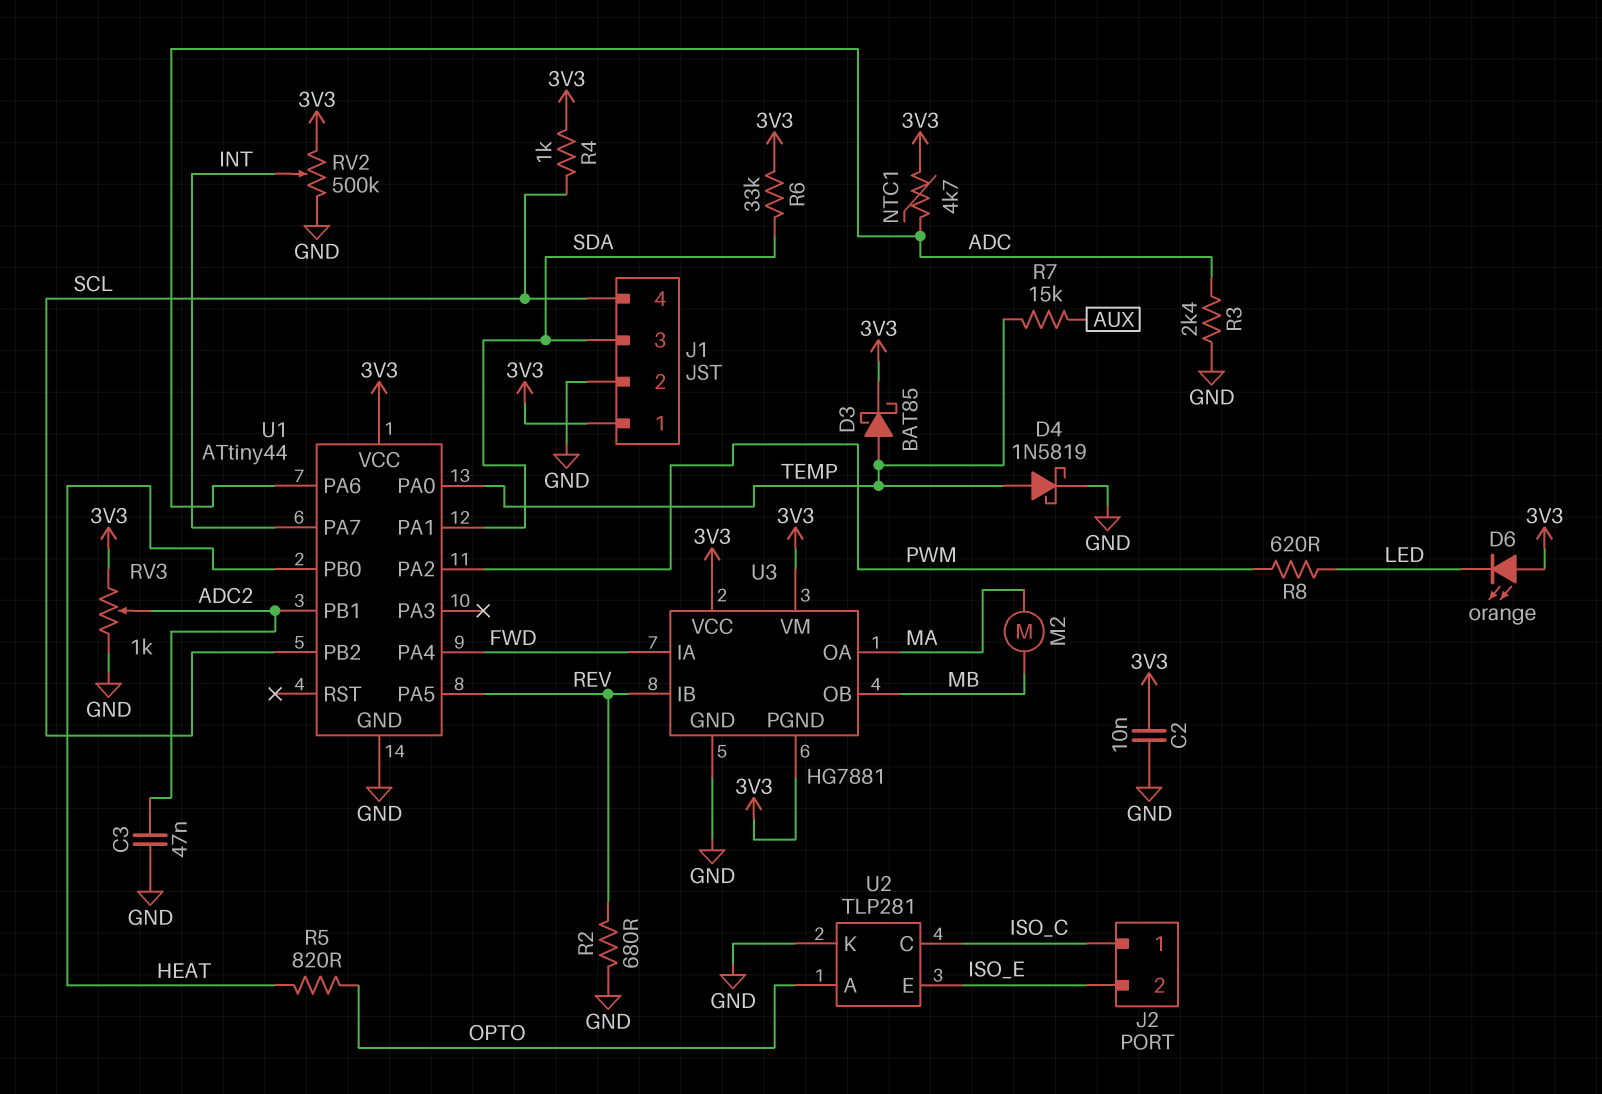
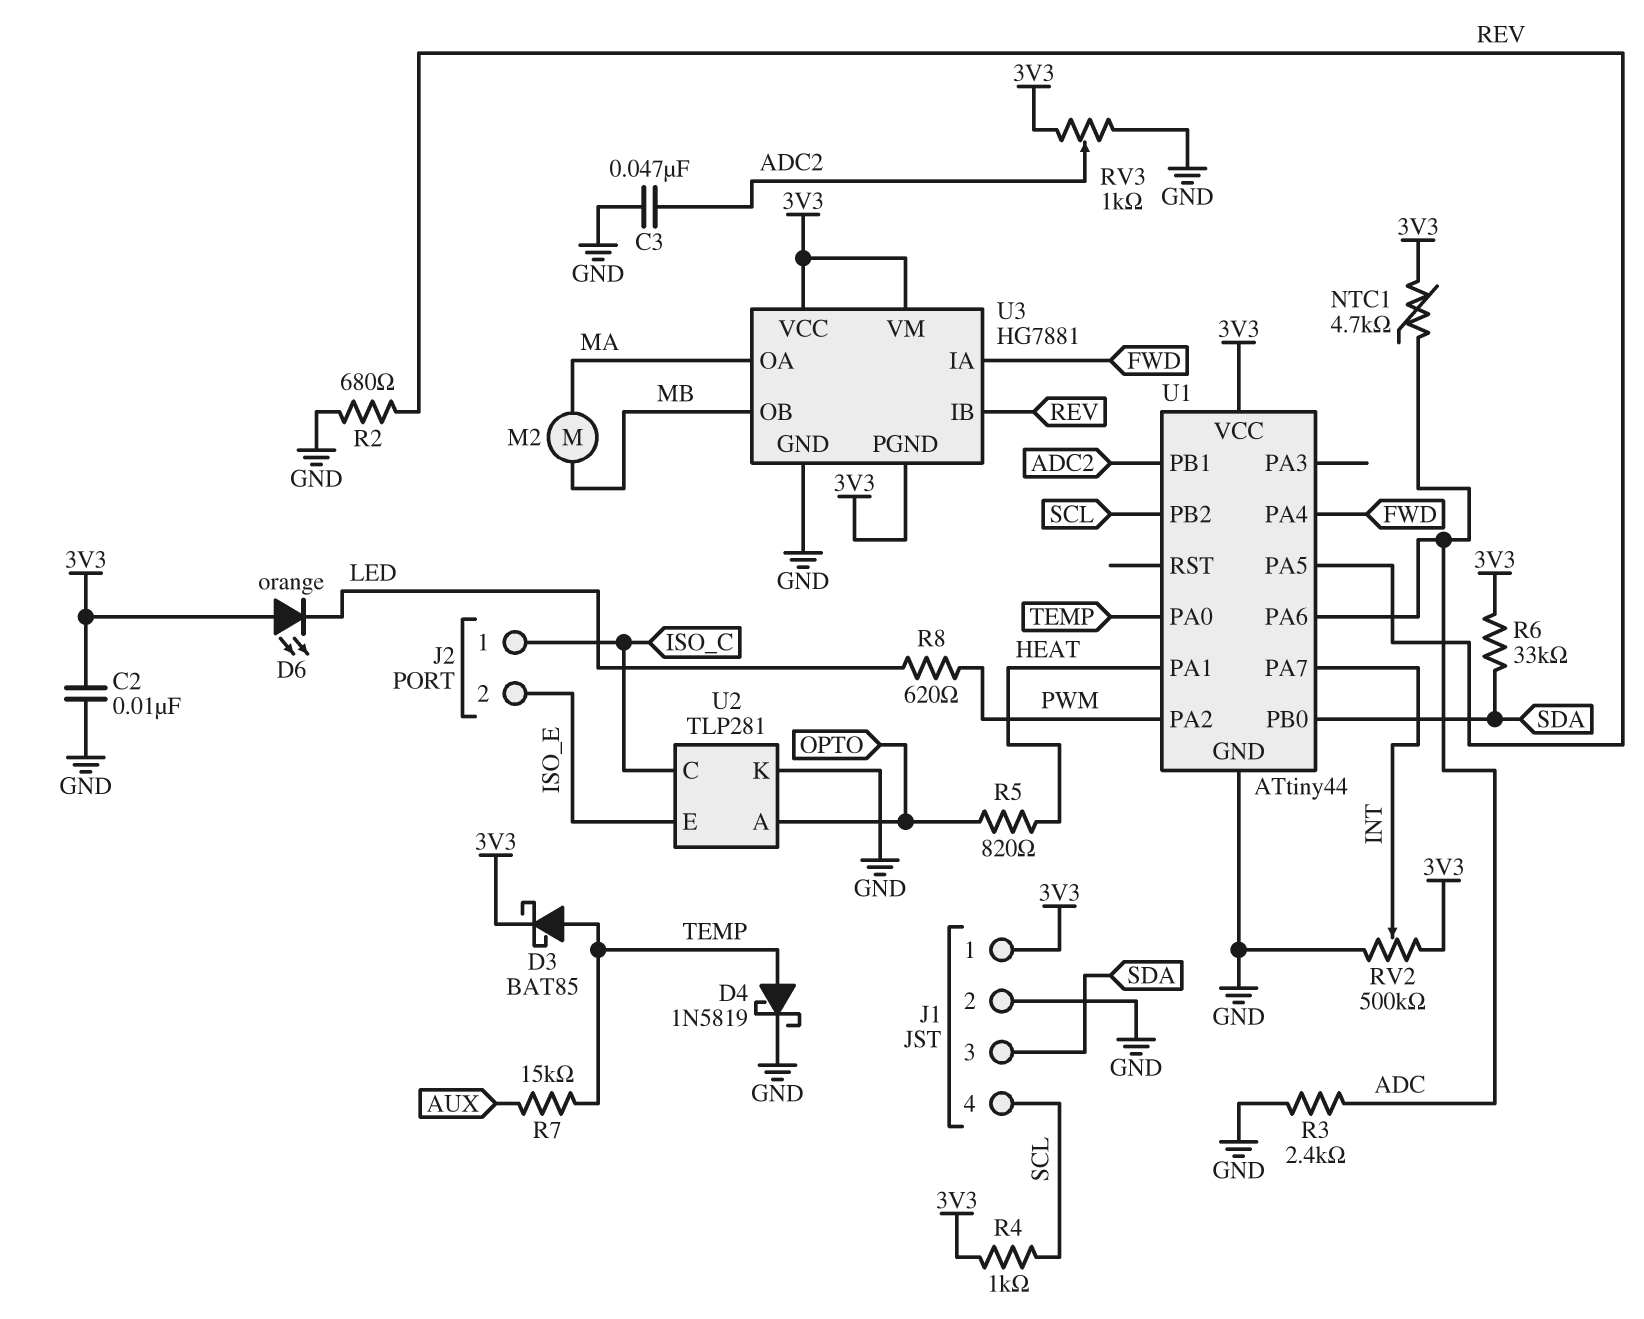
U1 pin PA1: SDA -> HEAT
U1 pin PB0: HEAT -> SDA

